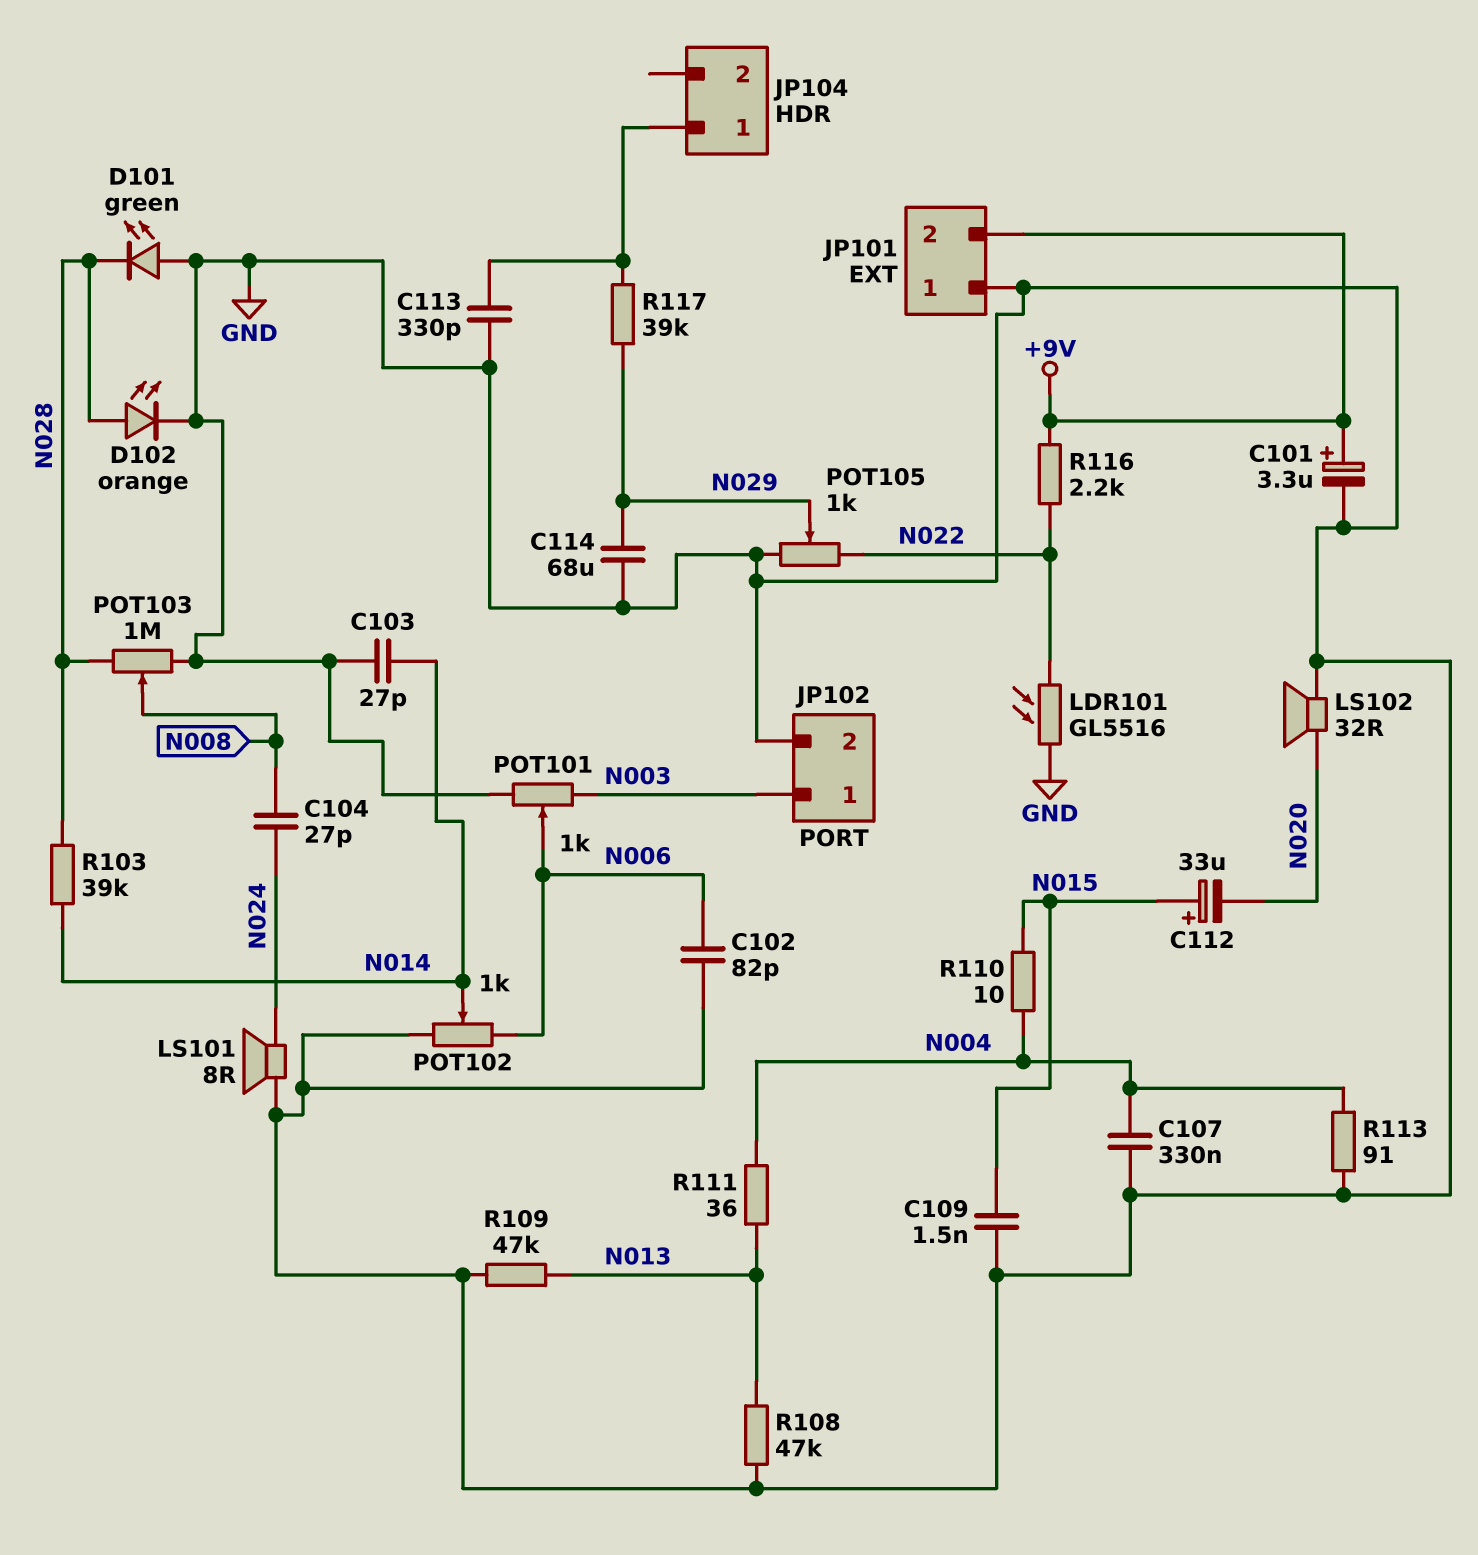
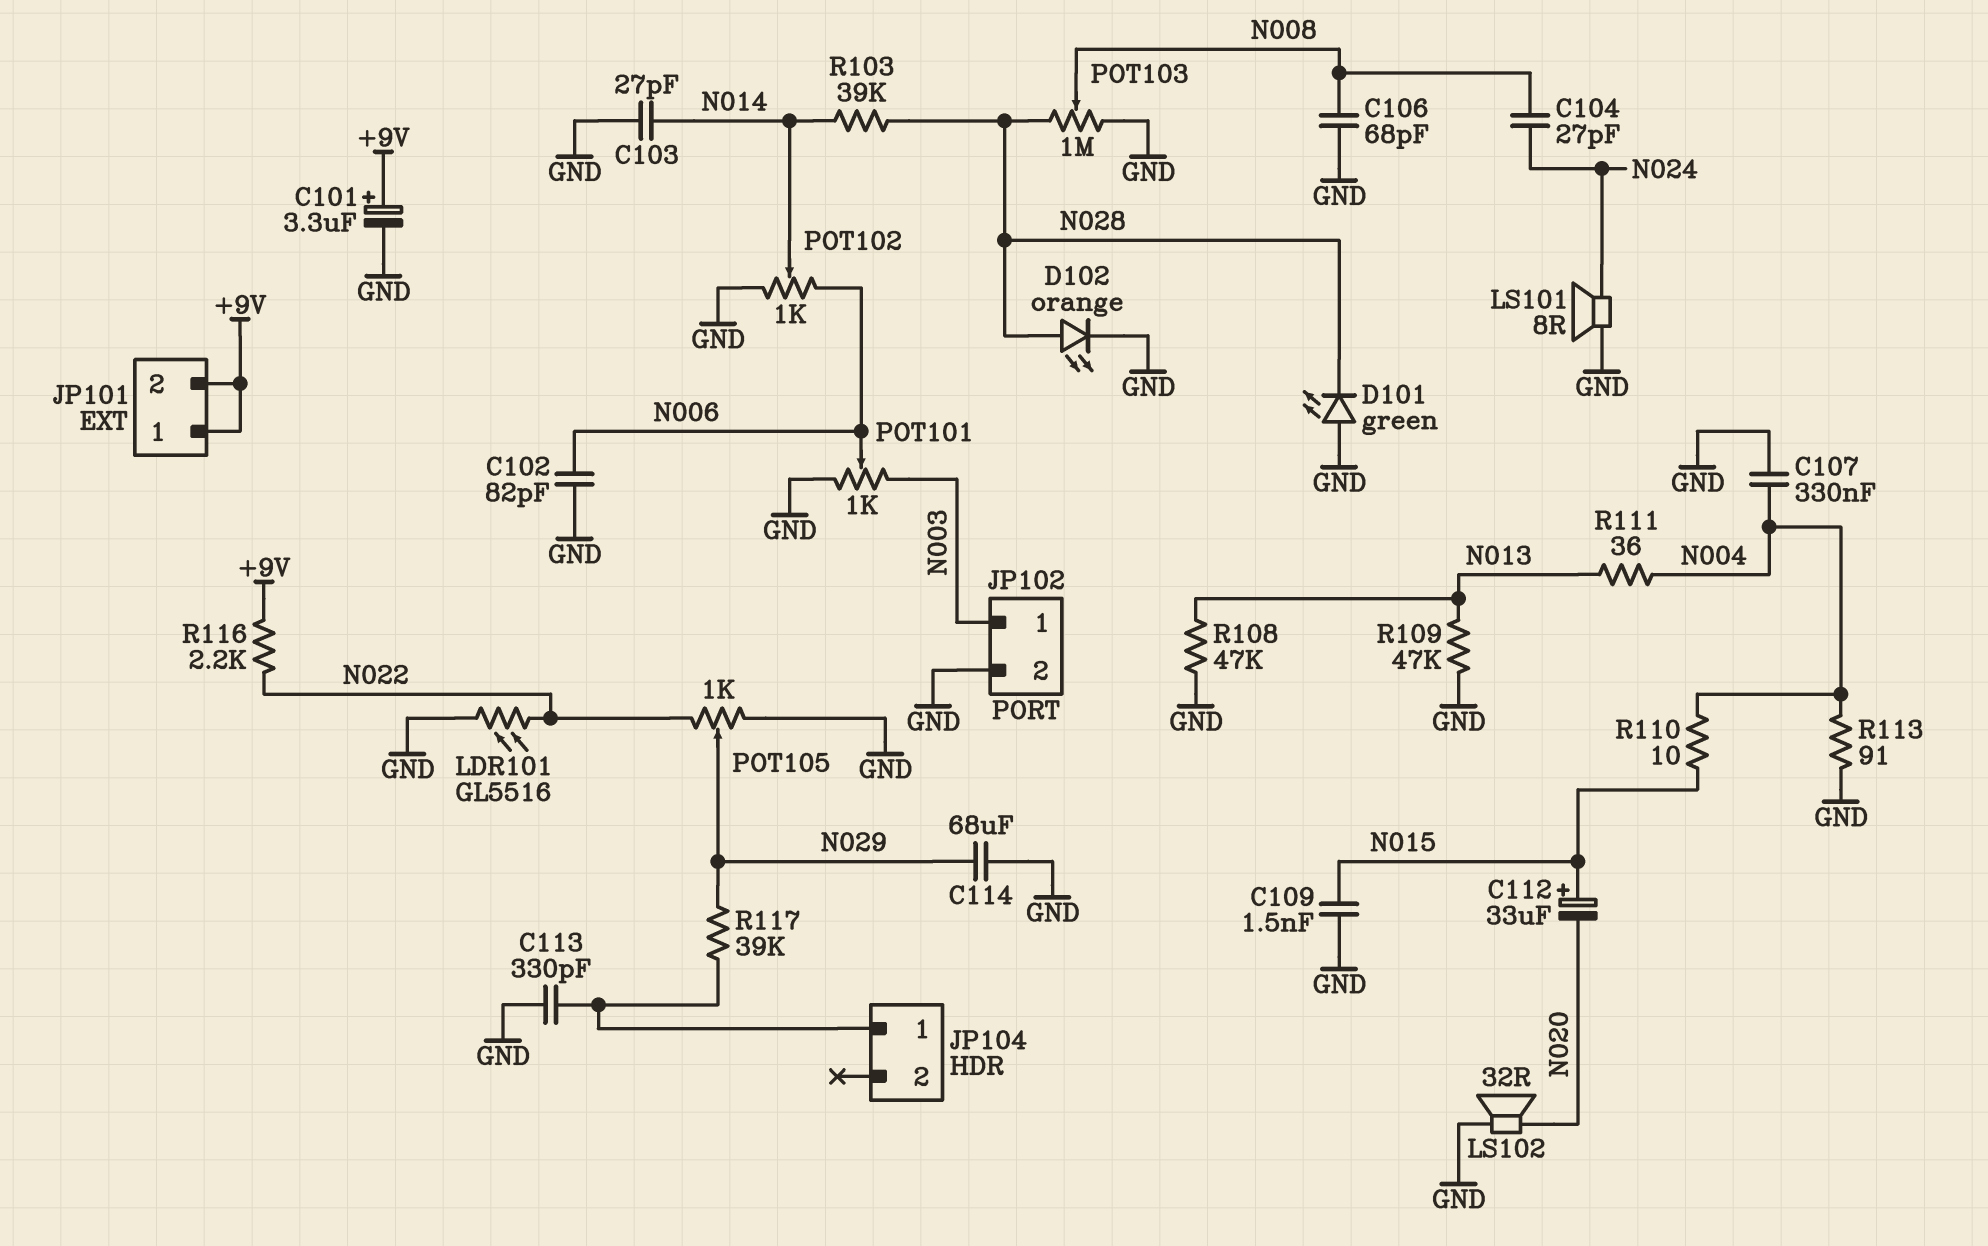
C106: none -> 68pF (GND, N008)
JP101 pin 1: GND -> +9V

